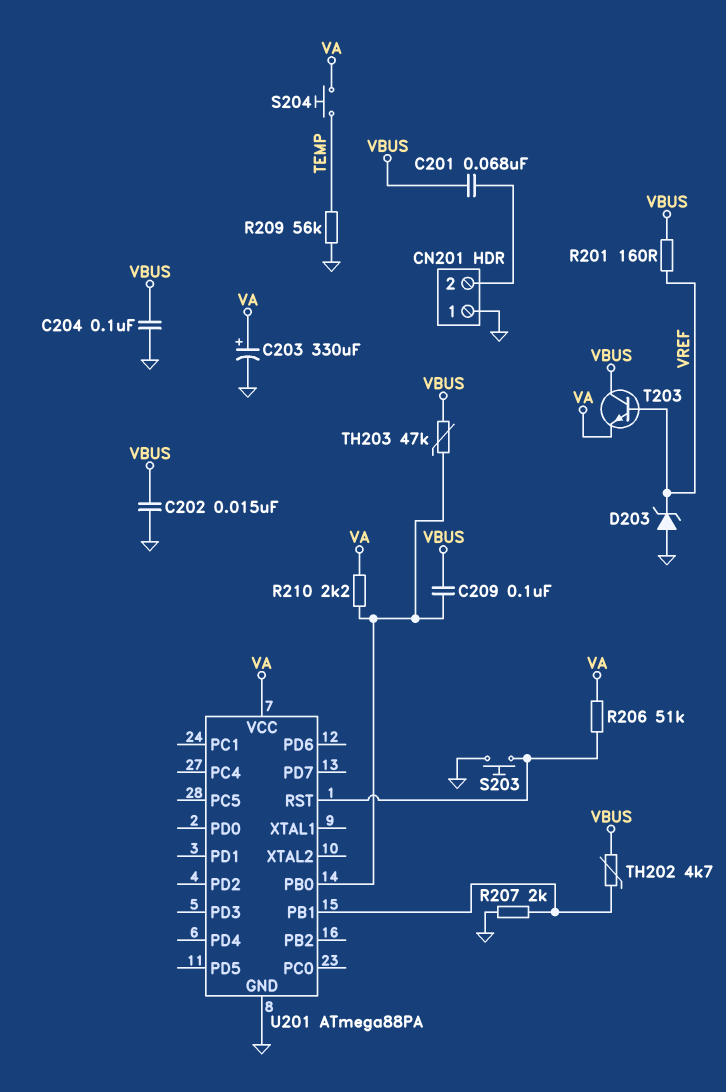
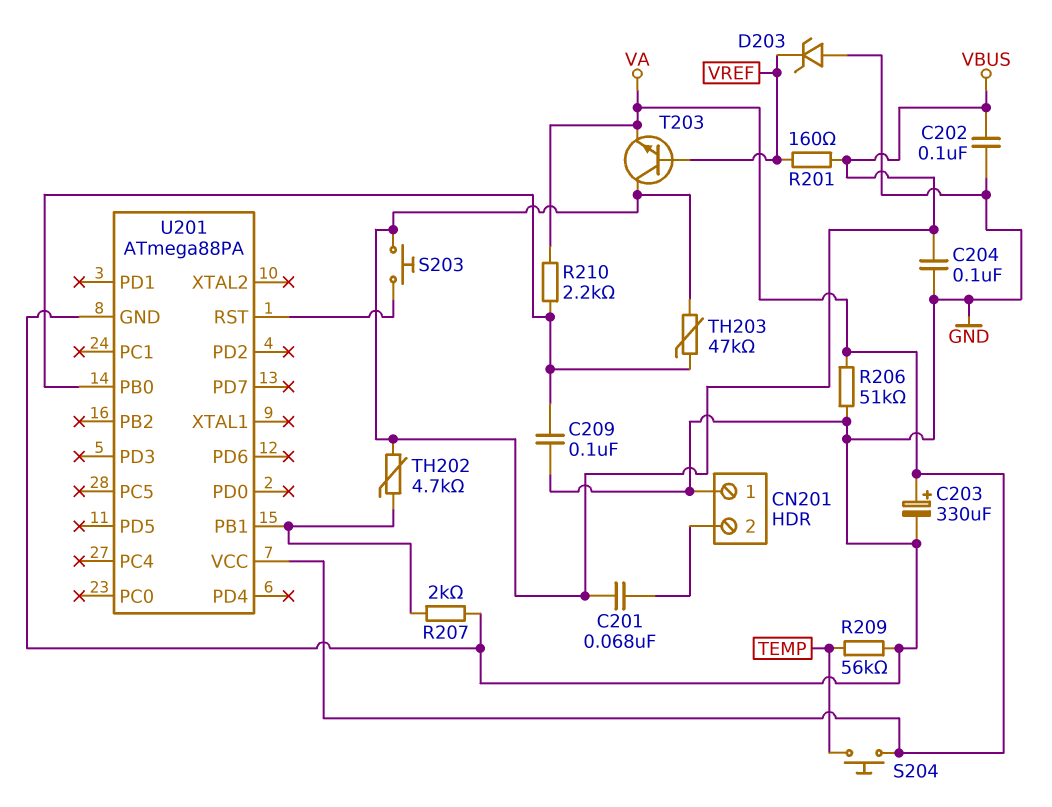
C202: 15nF (GND, VBUS) -> 100nF (GND, VBUS)
C209: 100nF (U201/PB0, VBUS) -> 100nF (GND, U201/PB0)
R206: 51k (U201/RST, VA) -> 51k (GND, VA)
S203: button (GND, U201/RST) -> button (U201/RST, VBUS)

